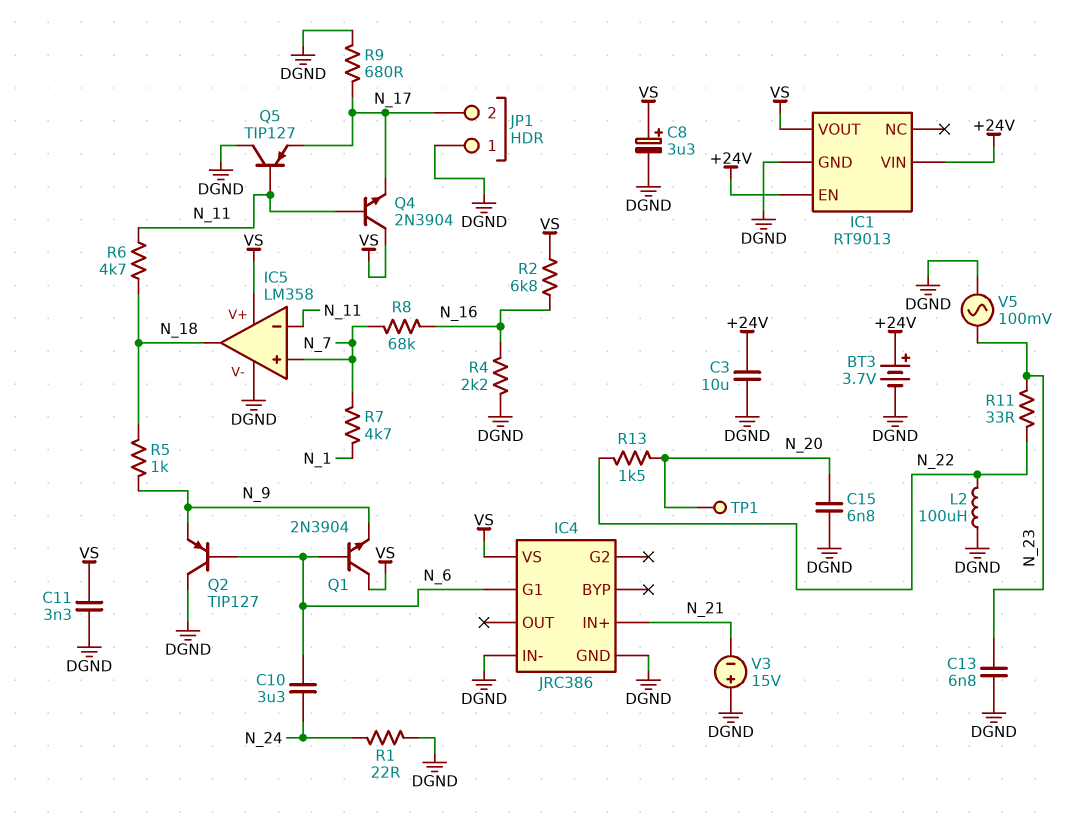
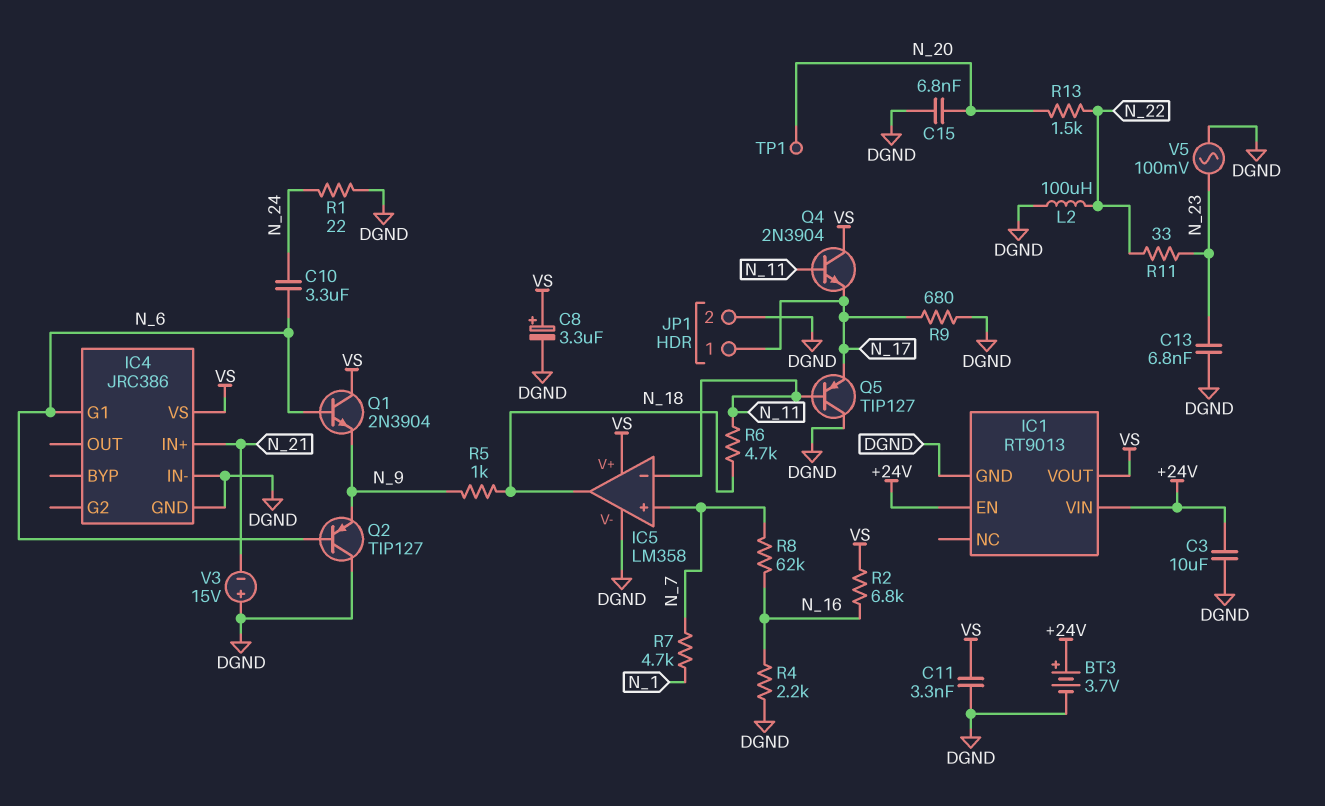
JP1 pin 1: DGND -> N_17
JP1 pin 2: N_17 -> DGND
R8: 68k (N_7, N_16) -> 62k (N_7, N_16)

